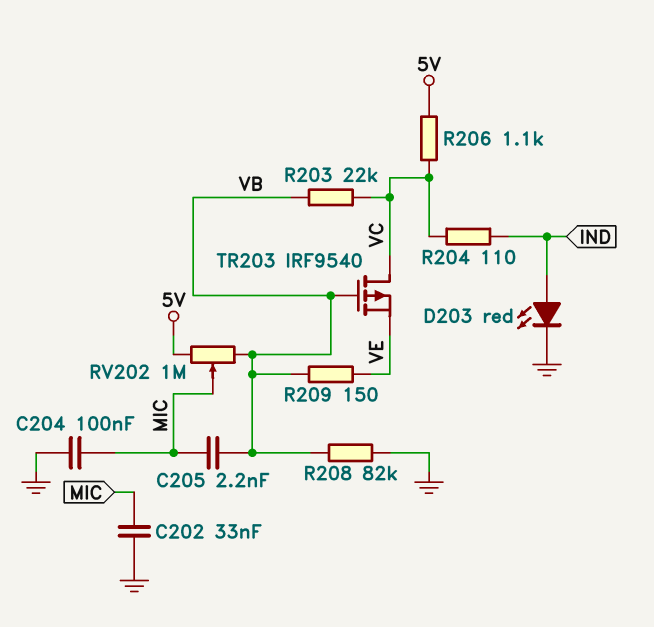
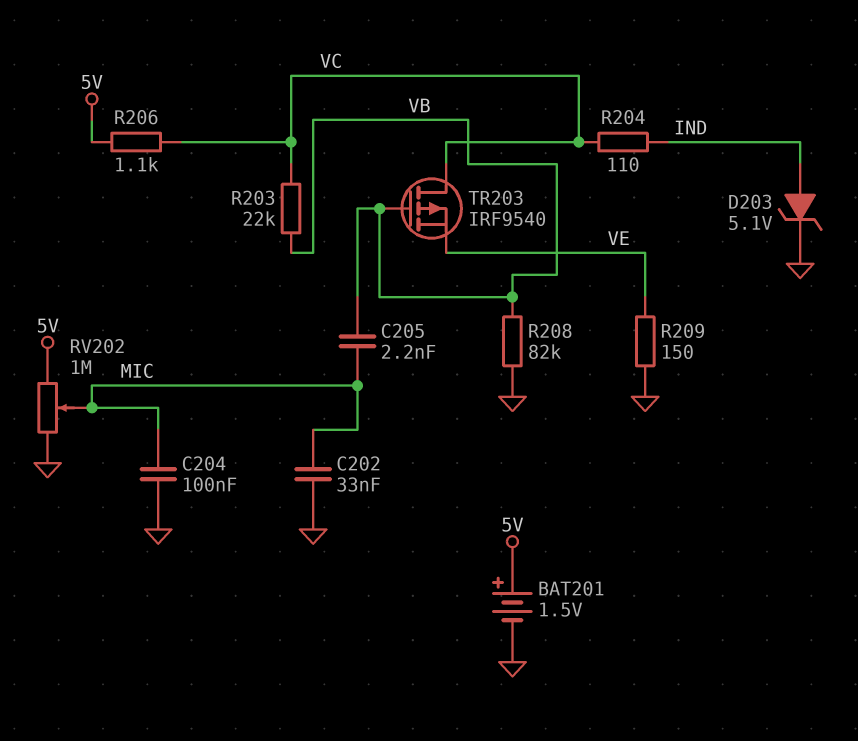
BAT201: none -> 1.5V (plus 5V, minus GND)
D203: LED red (A IND, K GND) -> zener 5.1V (A IND, K GND)
R209: 150 (VB, VE) -> 150 (GND, VE)
RV202: 1M (5V, VB, wiper MIC) -> 1M (5V, GND, wiper MIC)

